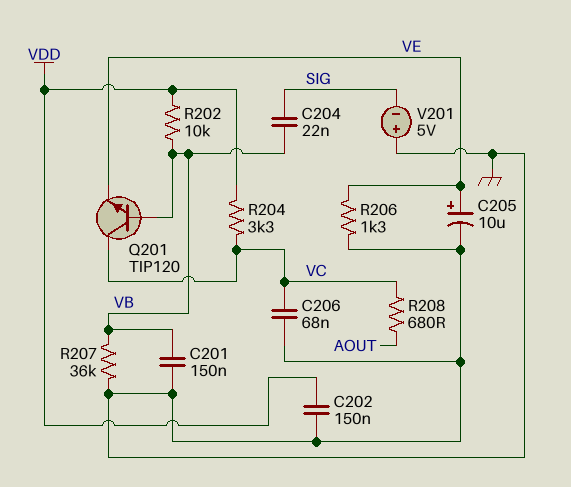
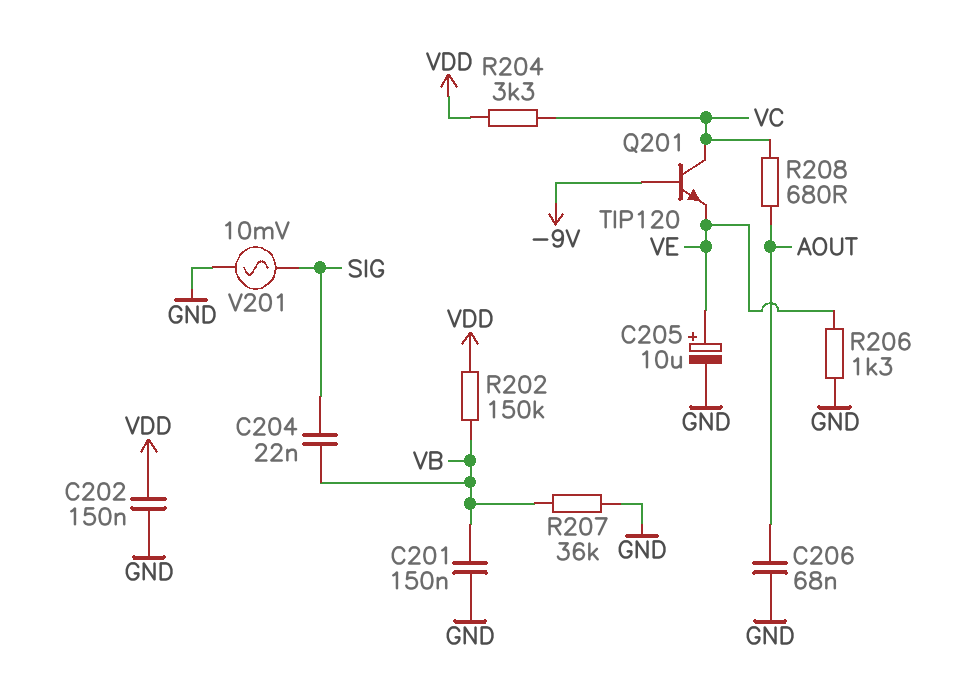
C206: 68nF (GND, VC) -> 68nF (AOUT, GND)
Q201: NPN TIP120 (B VB, C VC, E VE) -> NPN TIP120 (B -9V, C VC, E VE)
R202: 10k (VB, VDD) -> 150k (VB, VDD)
V201: 5V (plus GND, minus SIG) -> AC 10mV (GND, SIG)

